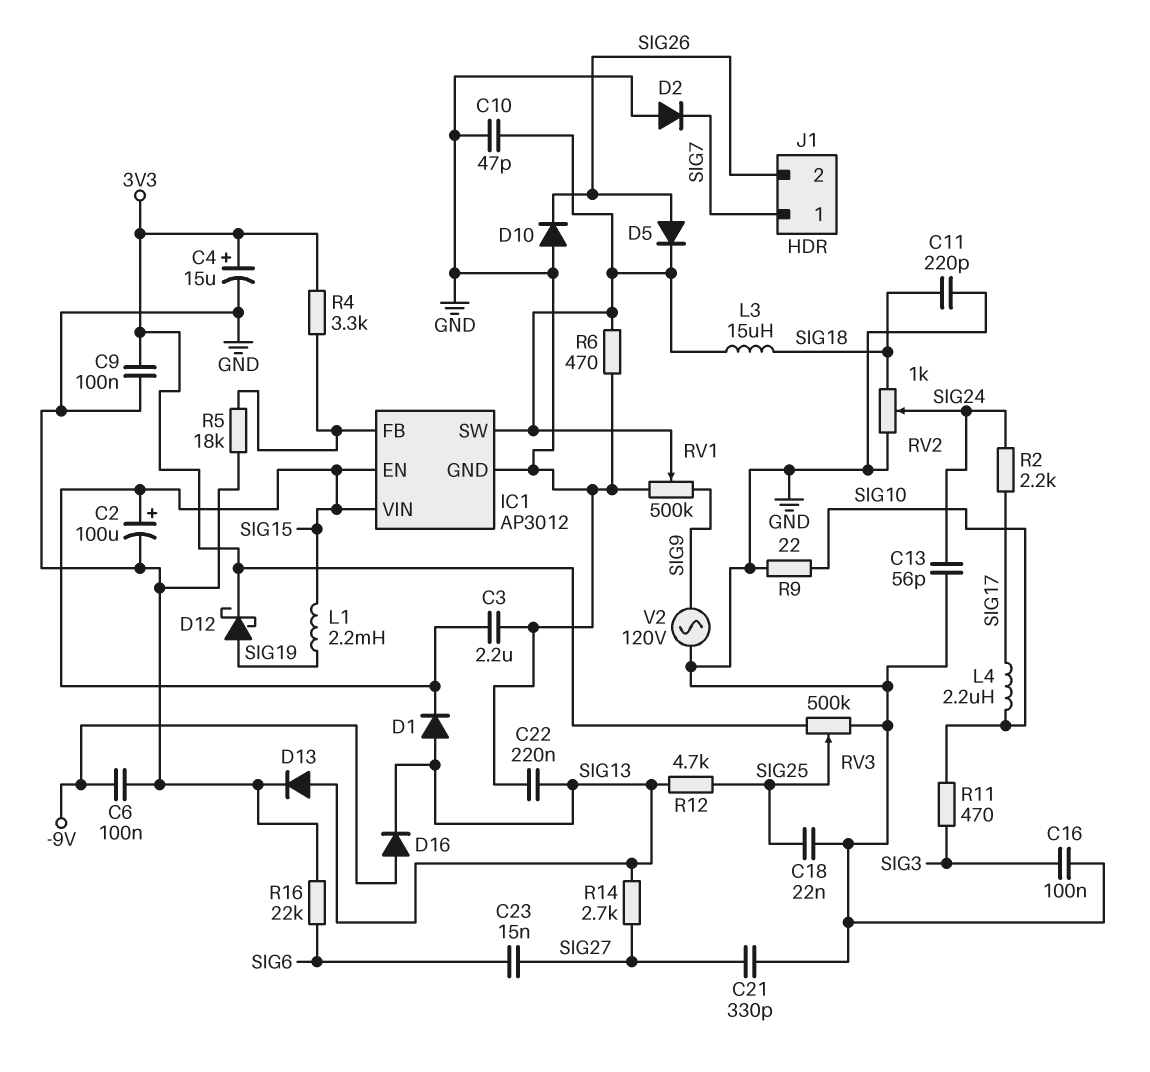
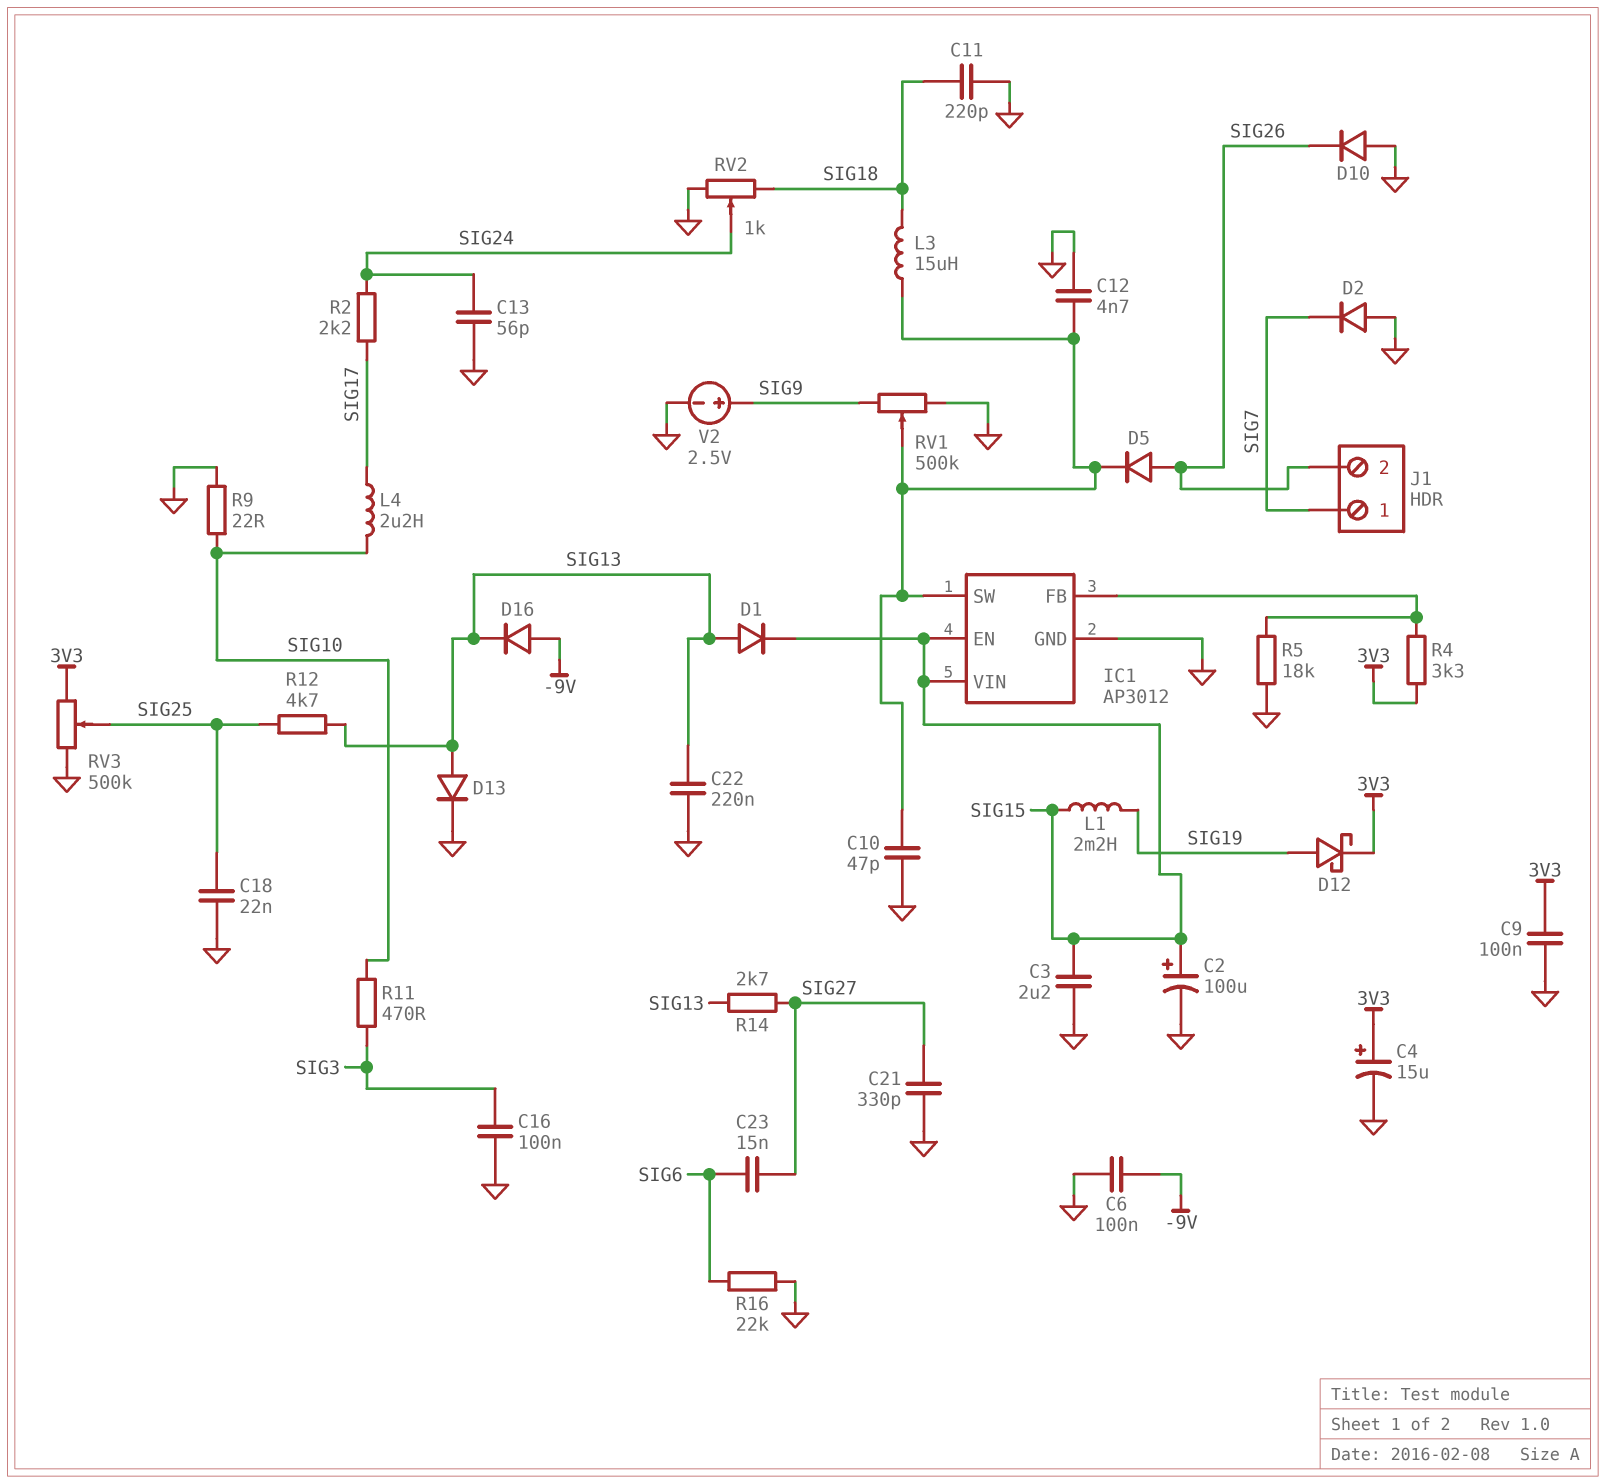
C12: none -> 4.7nF (GND, IC1/SW)
R6: 470 (GND, IC1/SW) -> none
V2: AC 120V (GND, SIG9) -> 2.5V (plus SIG9, minus GND)

